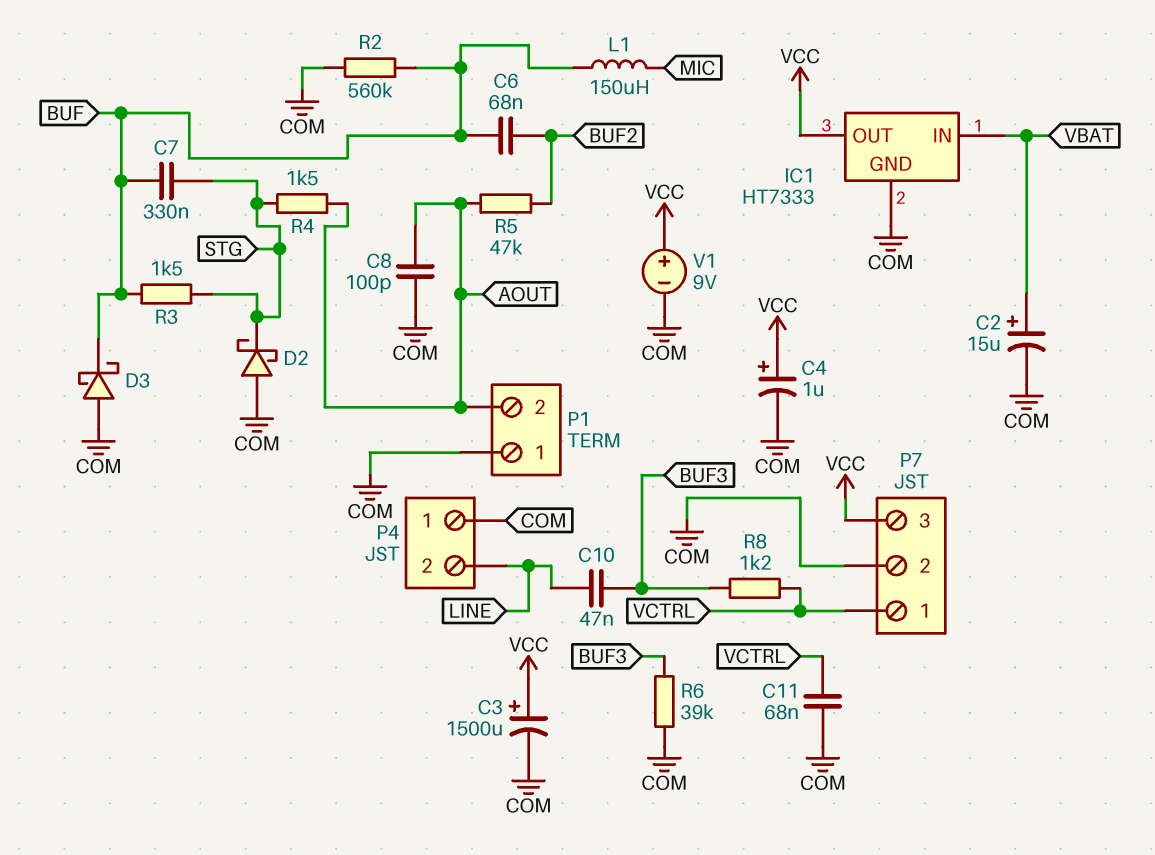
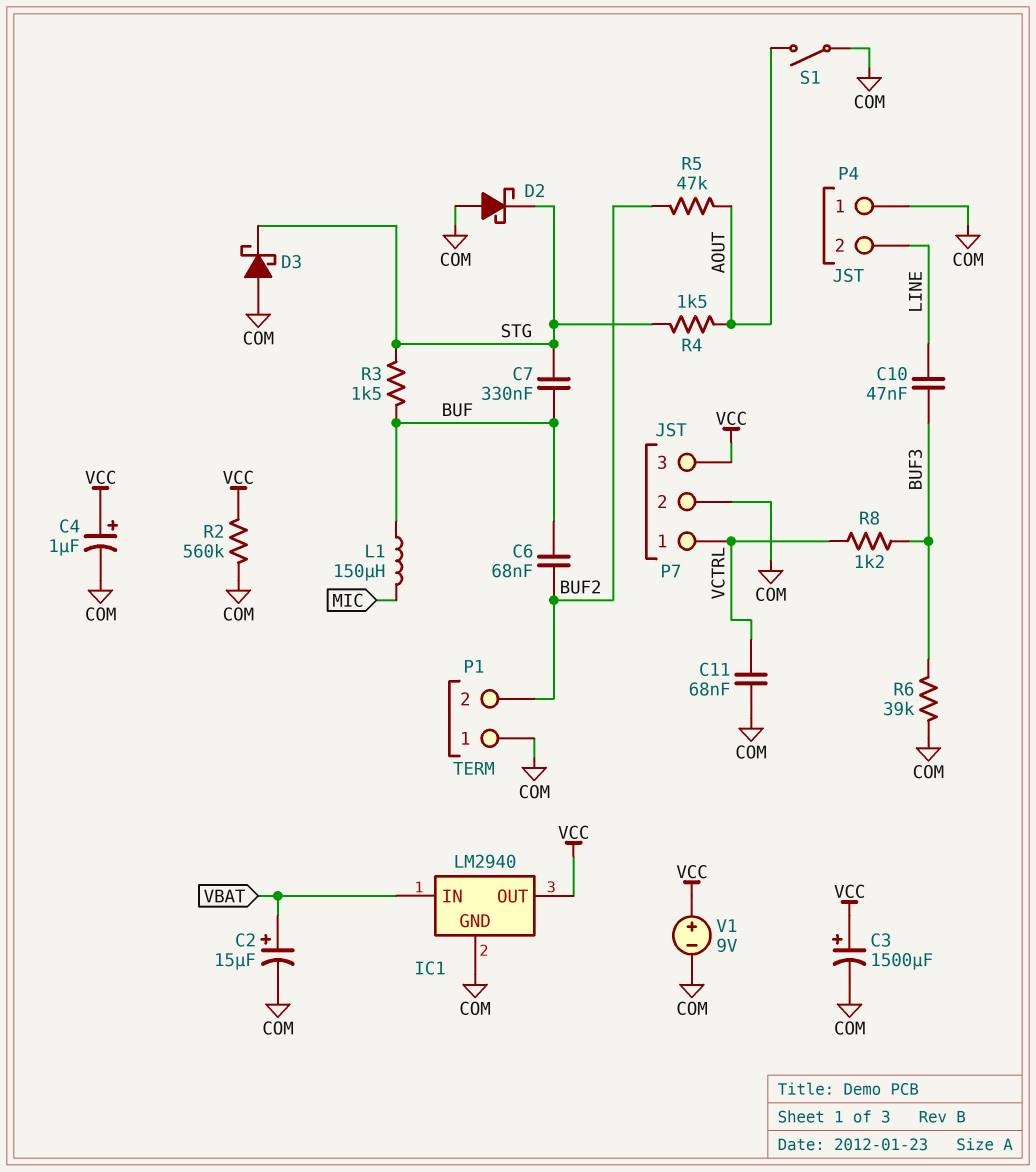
C8: 100pF (AOUT, COM) -> none
D3: schottky (A COM, K BUF) -> schottky (A COM, K STG)
IC1: HT7333 -> LM2940
P1 pin 2: AOUT -> BUF2
R2: 560k (BUF, COM) -> 560k (COM, VCC)
S1: none -> switch (AOUT, COM)

